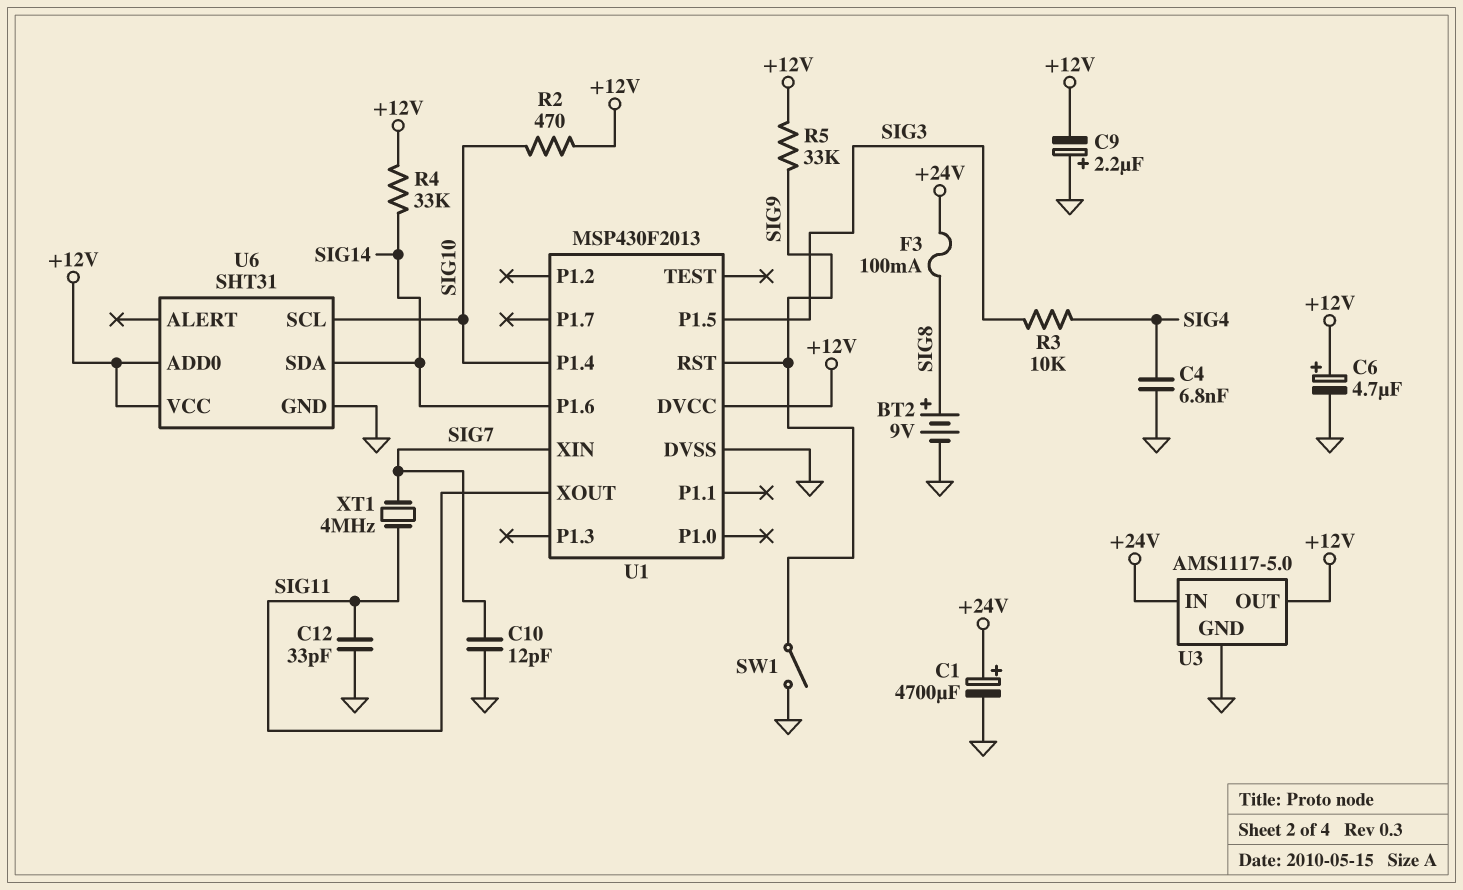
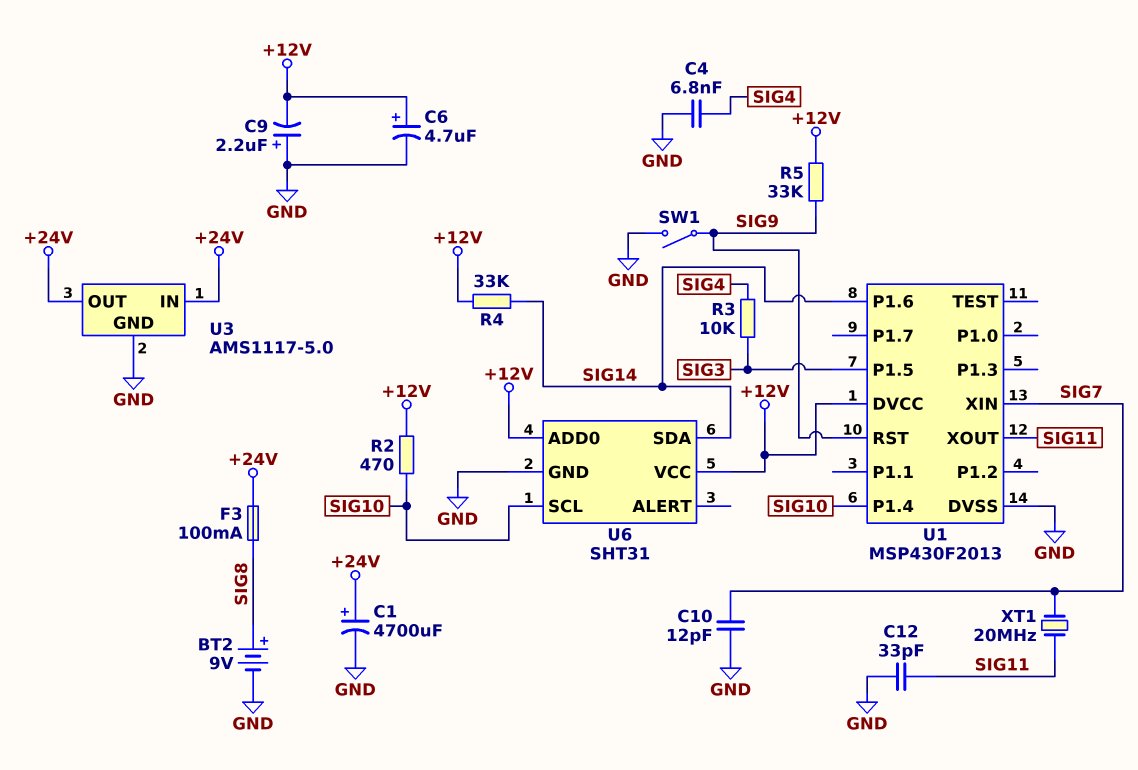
U3 pin OUT: +12V -> +24V
XT1: 4MHz (SIG7, SIG11) -> 20MHz (SIG7, SIG11)

